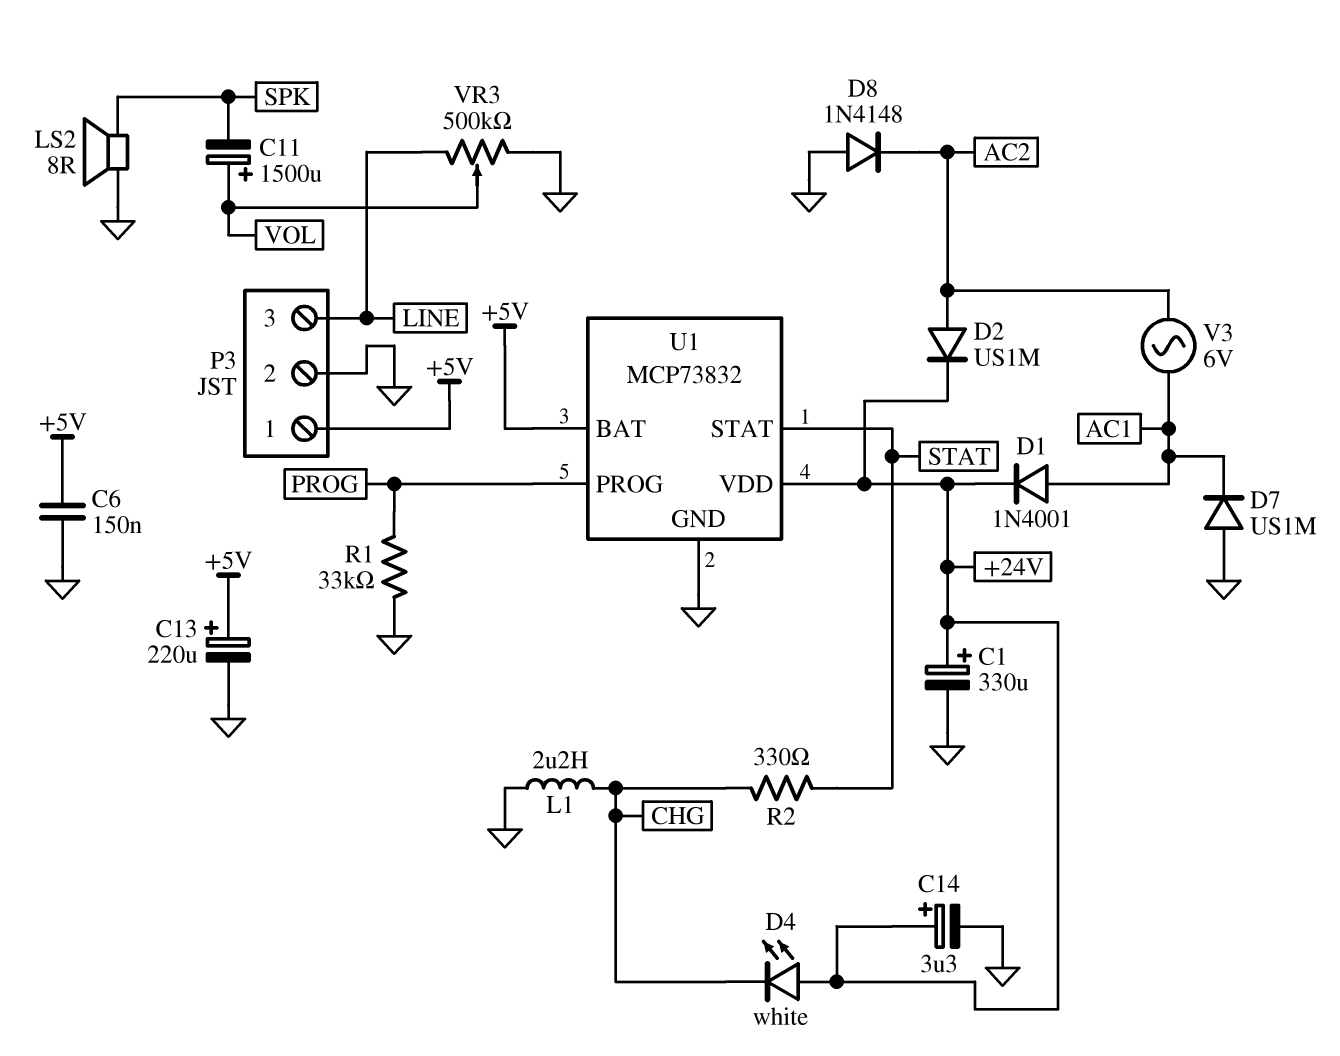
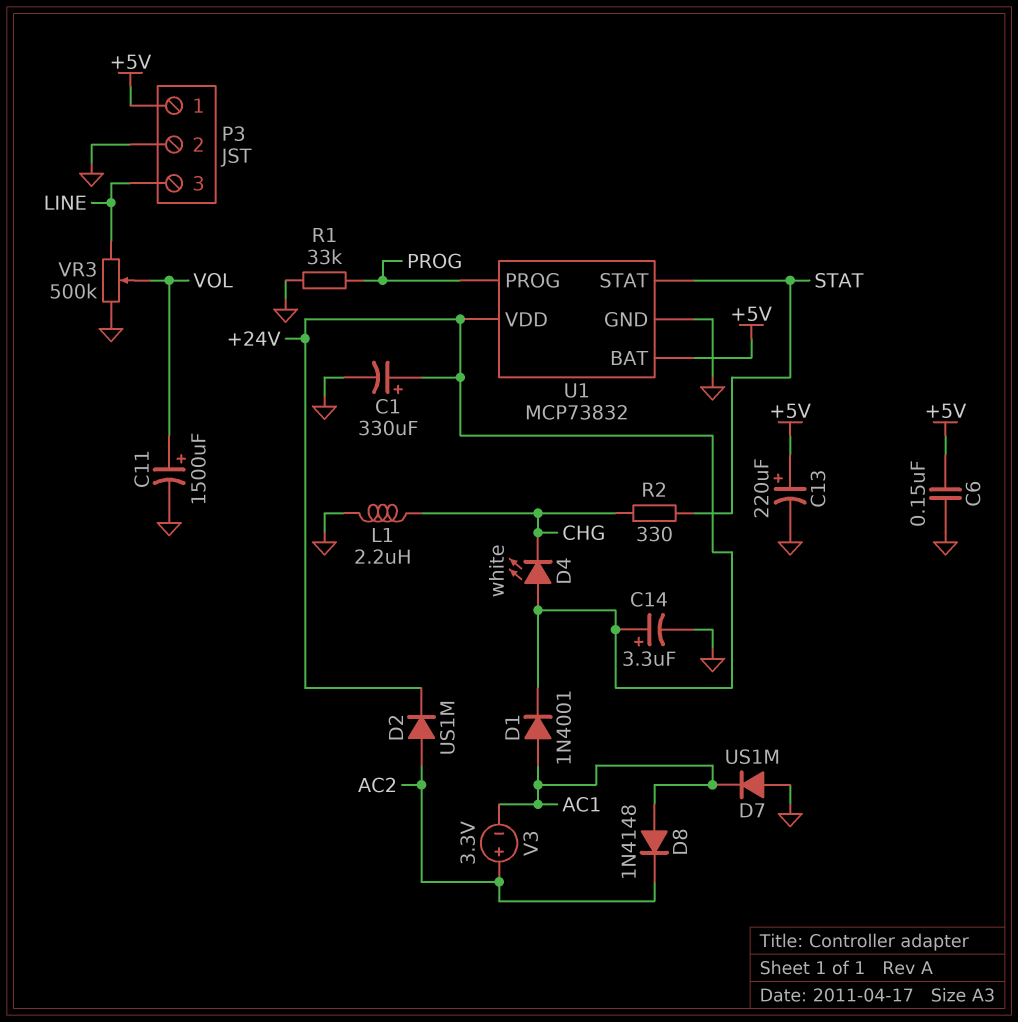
C11: 1500uF (plus VOL, minus SPK) -> 1500uF (plus VOL, minus GND)
D8: diode 1N4148 (A GND, K AC2) -> diode 1N4148 (A AC1, K AC2)
LS2: speaker 8R (GND, SPK) -> none
V3: AC 6V (AC1, AC2) -> 3.3V (plus AC2, minus AC1)

